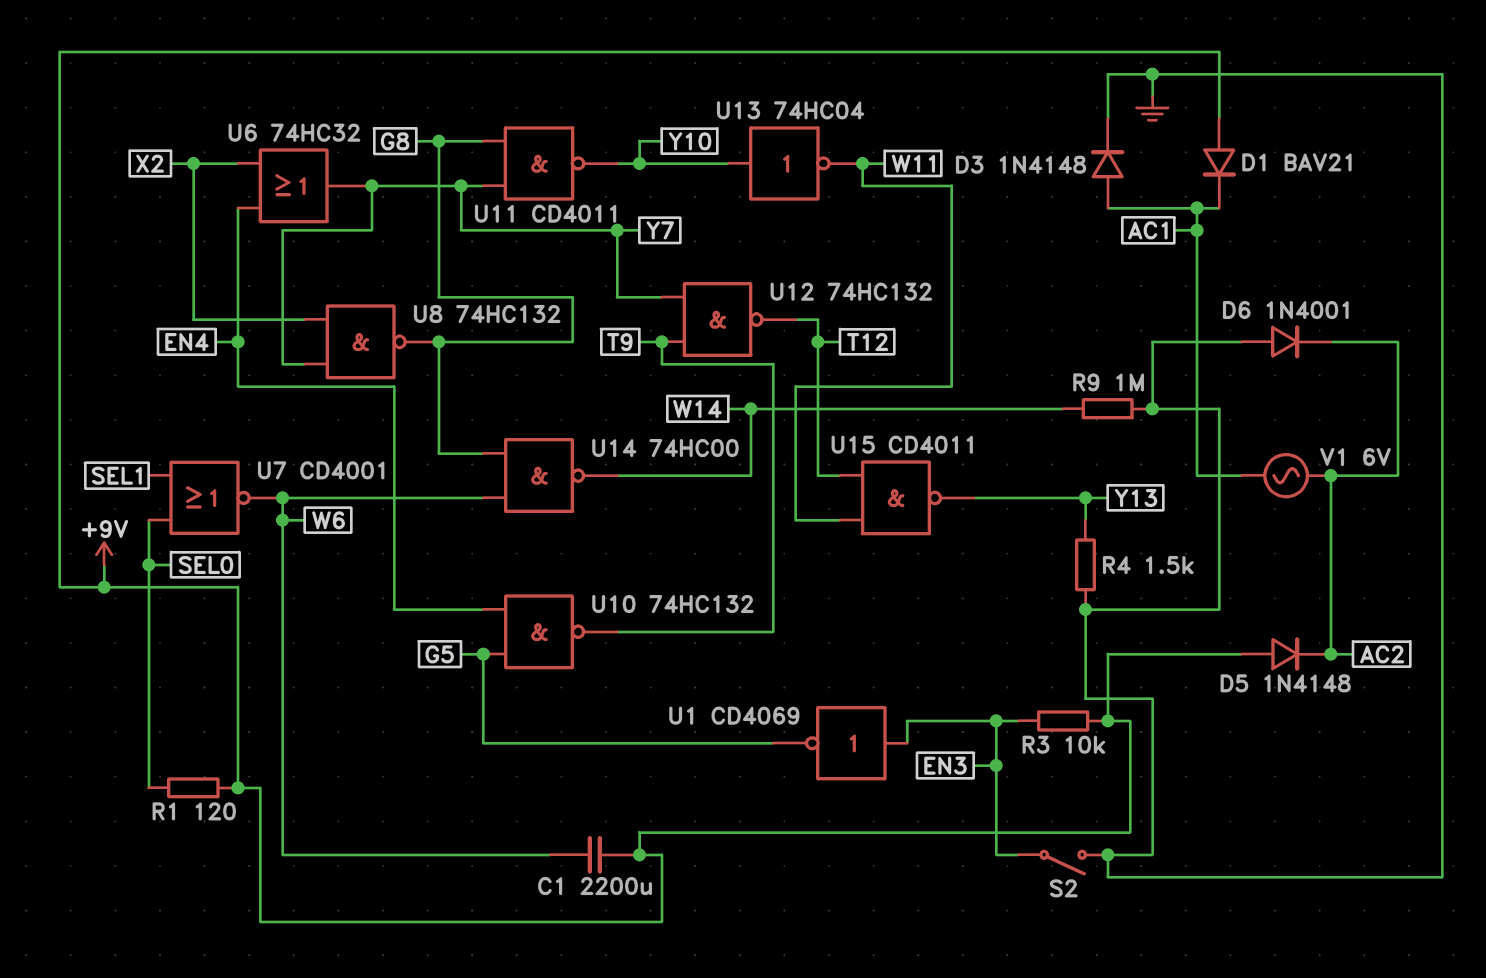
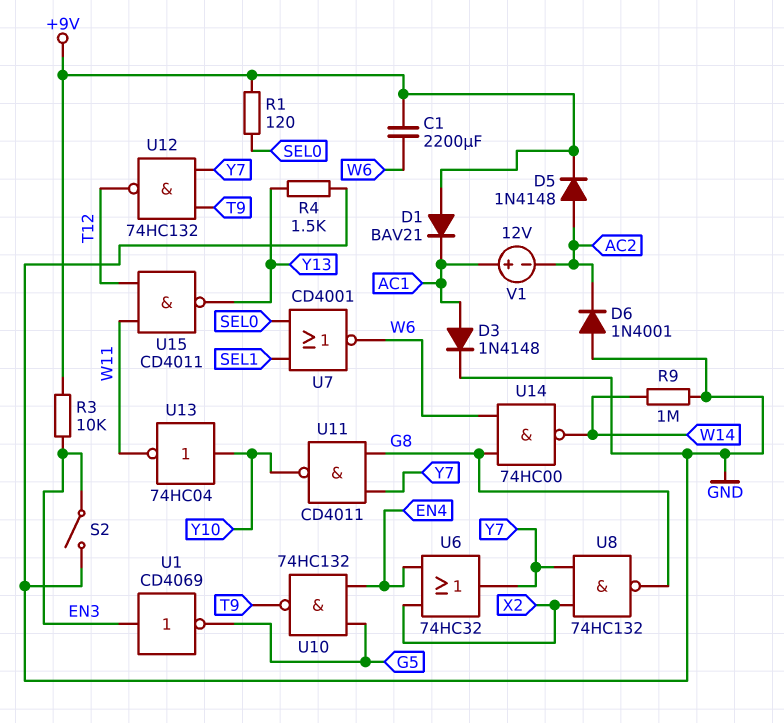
D5: diode 1N4148 (A +9V, K AC2) -> diode 1N4148 (A AC2, K +9V)
V1: AC 6V (AC1, AC2) -> 12V (plus AC1, minus AC2)

